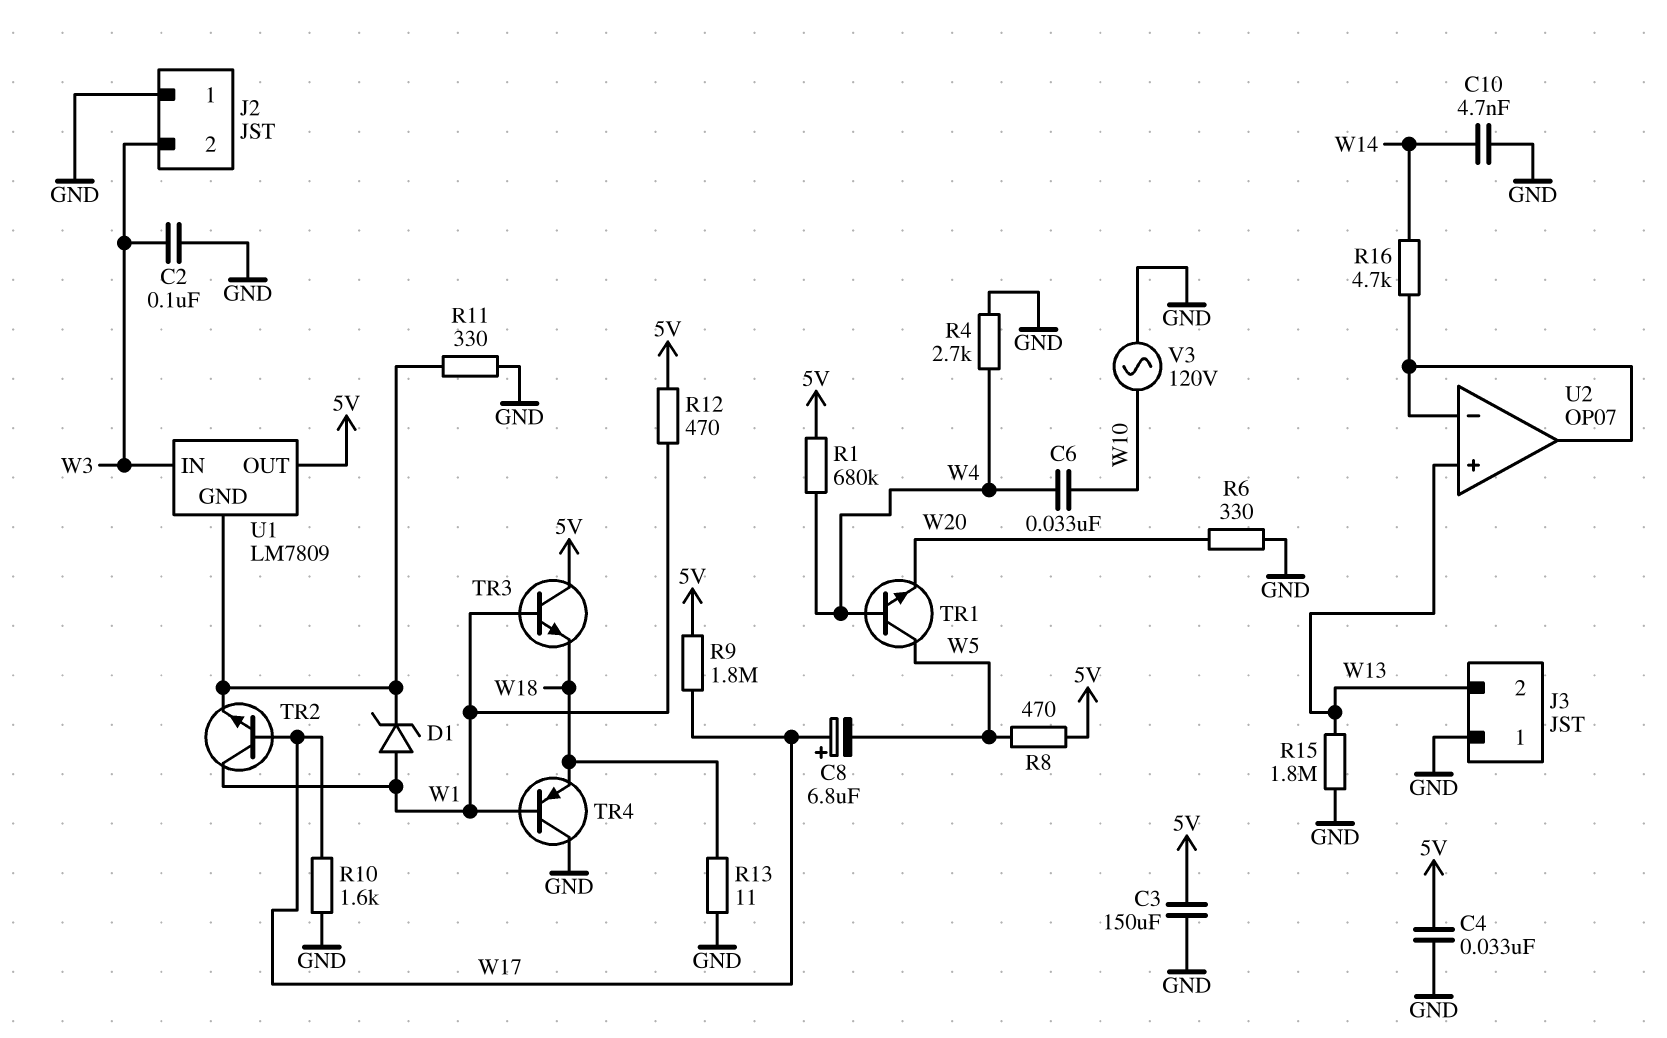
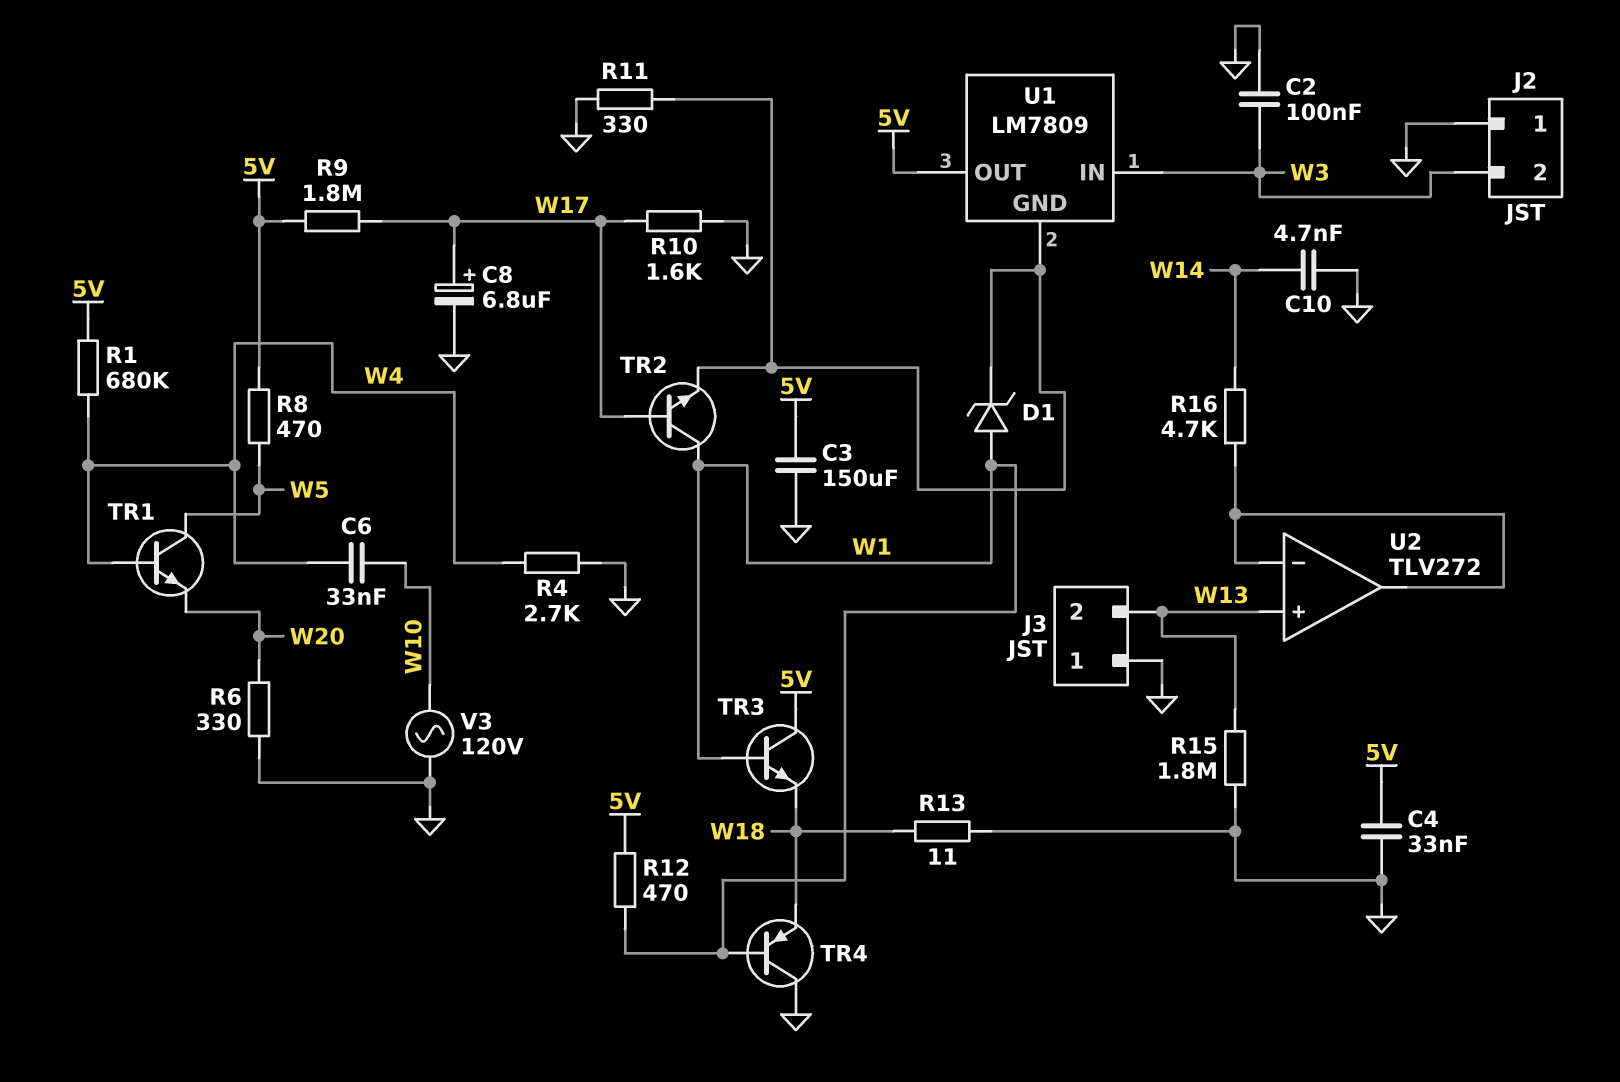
C8: 6.8uF (plus W17, minus W5) -> 6.8uF (plus W17, minus GND)
U2: OP07 -> TLV272

